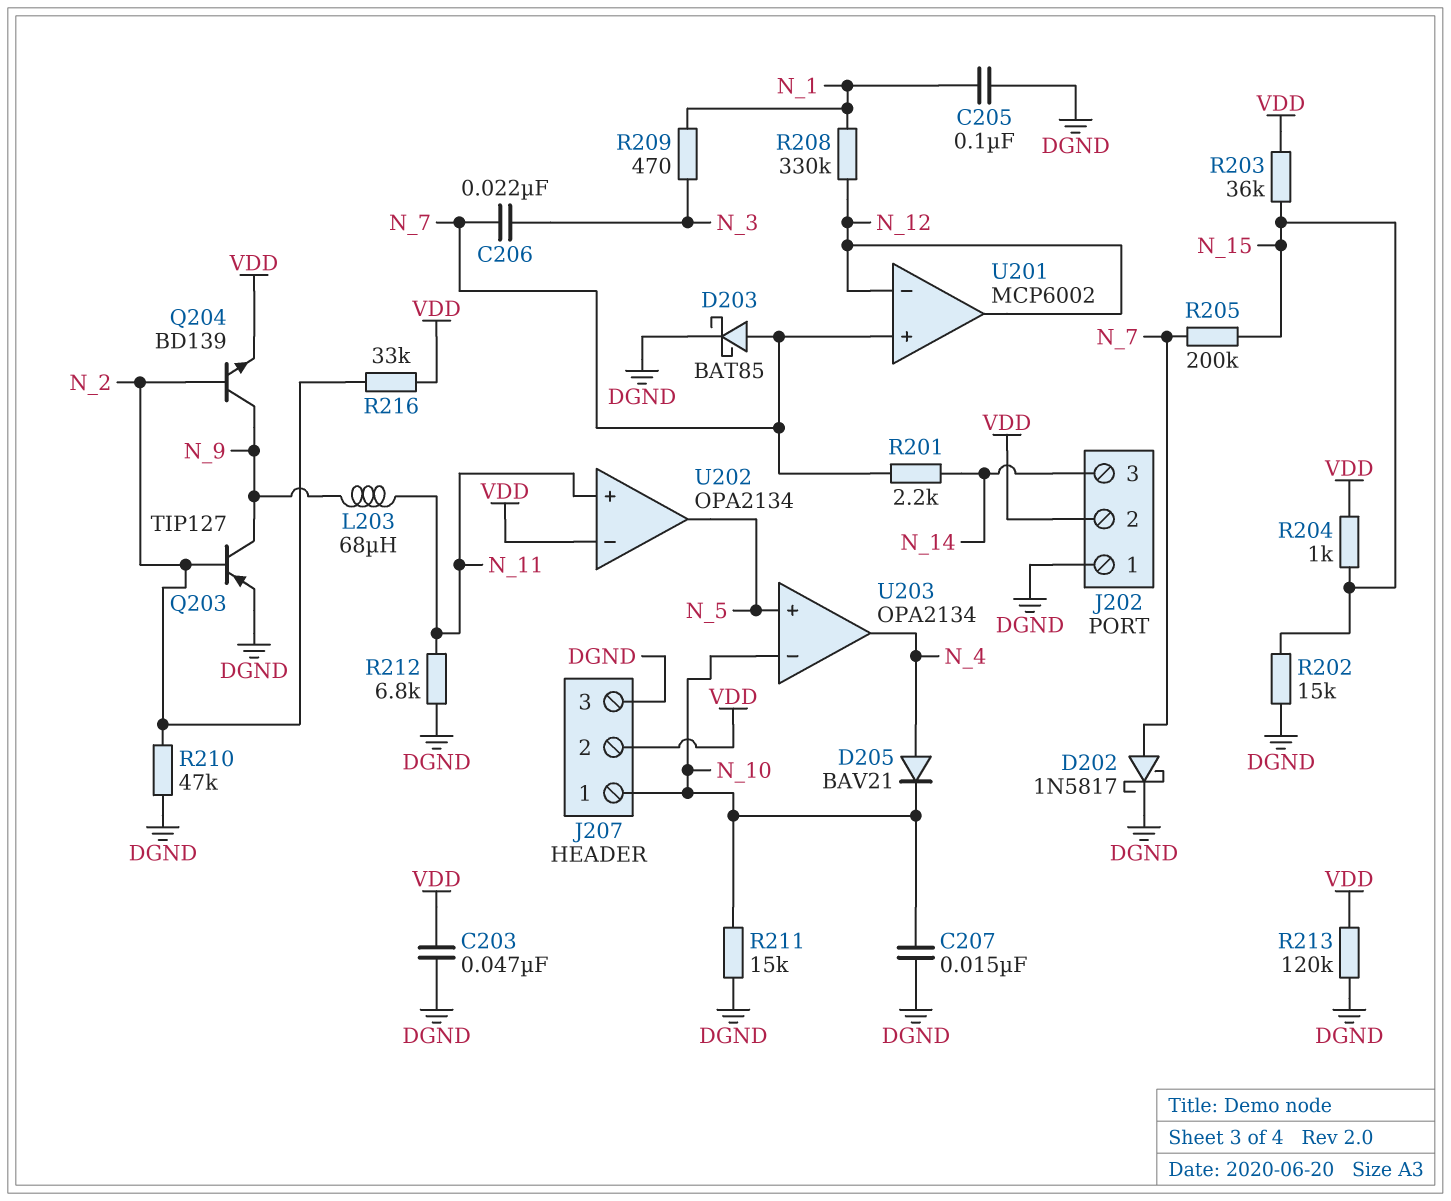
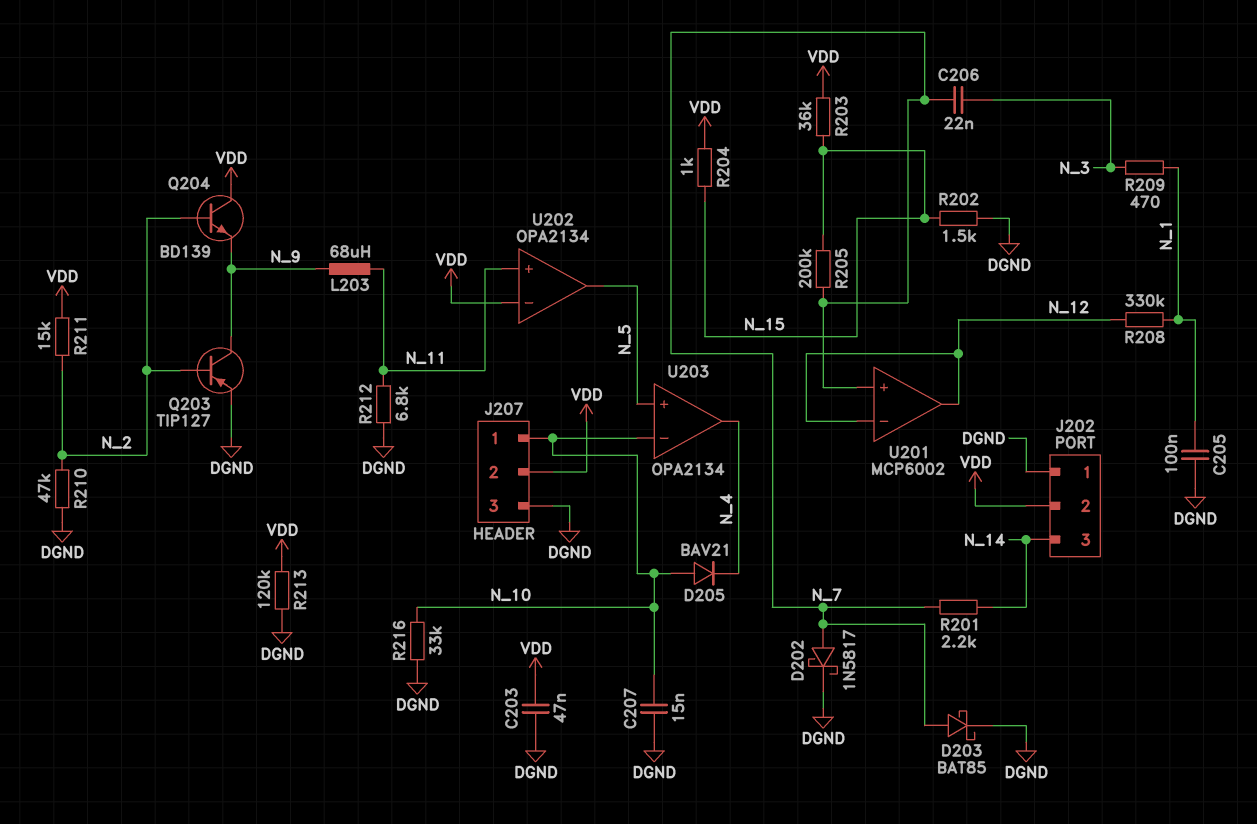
D205: diode BAV21 (A N_4, K N_10) -> diode BAV21 (A N_10, K N_4)
Q204: NPN BD139 (B N_2, C N_9, E VDD) -> NPN BD139 (B N_2, C VDD, E N_9)
R202: 15k (DGND, N_15) -> 1.5k (DGND, N_15)
R211: 15k (DGND, N_10) -> 15k (N_2, VDD)
R216: 33k (N_2, VDD) -> 33k (DGND, N_10)

